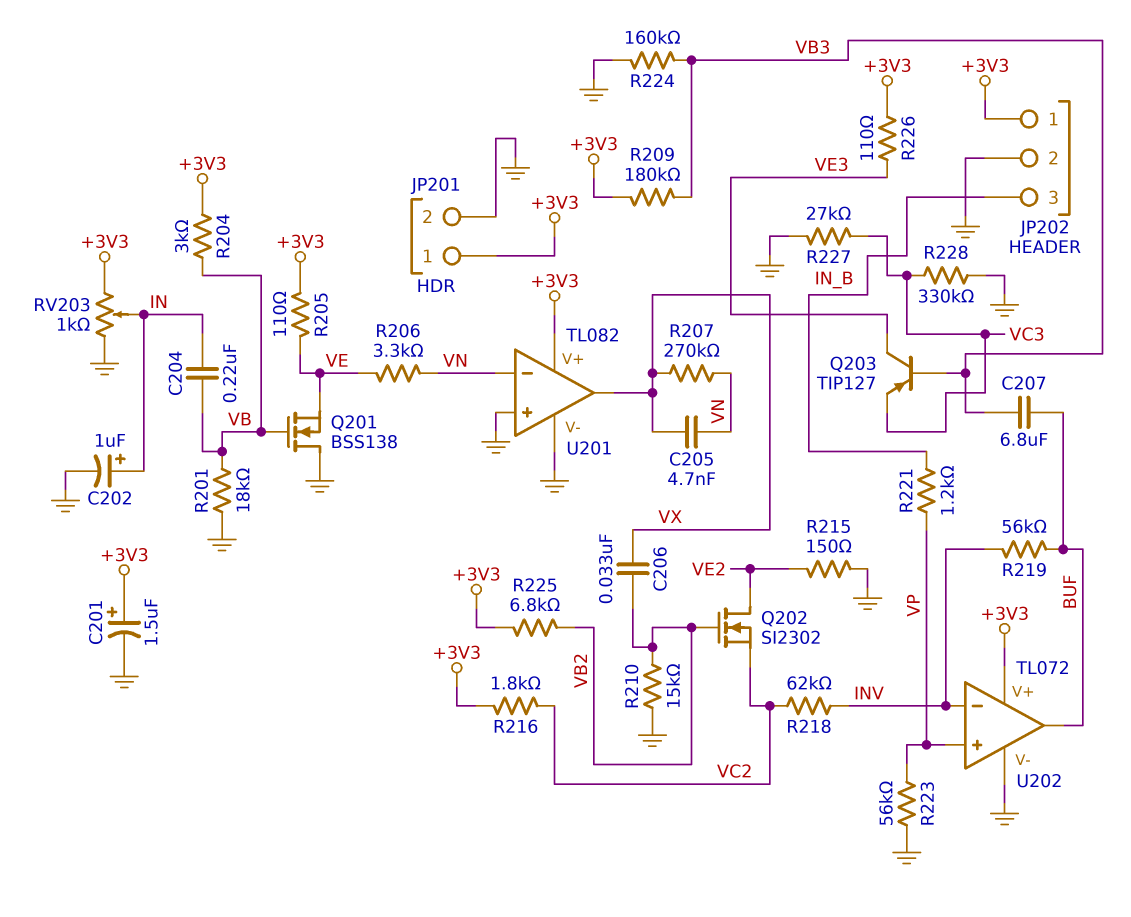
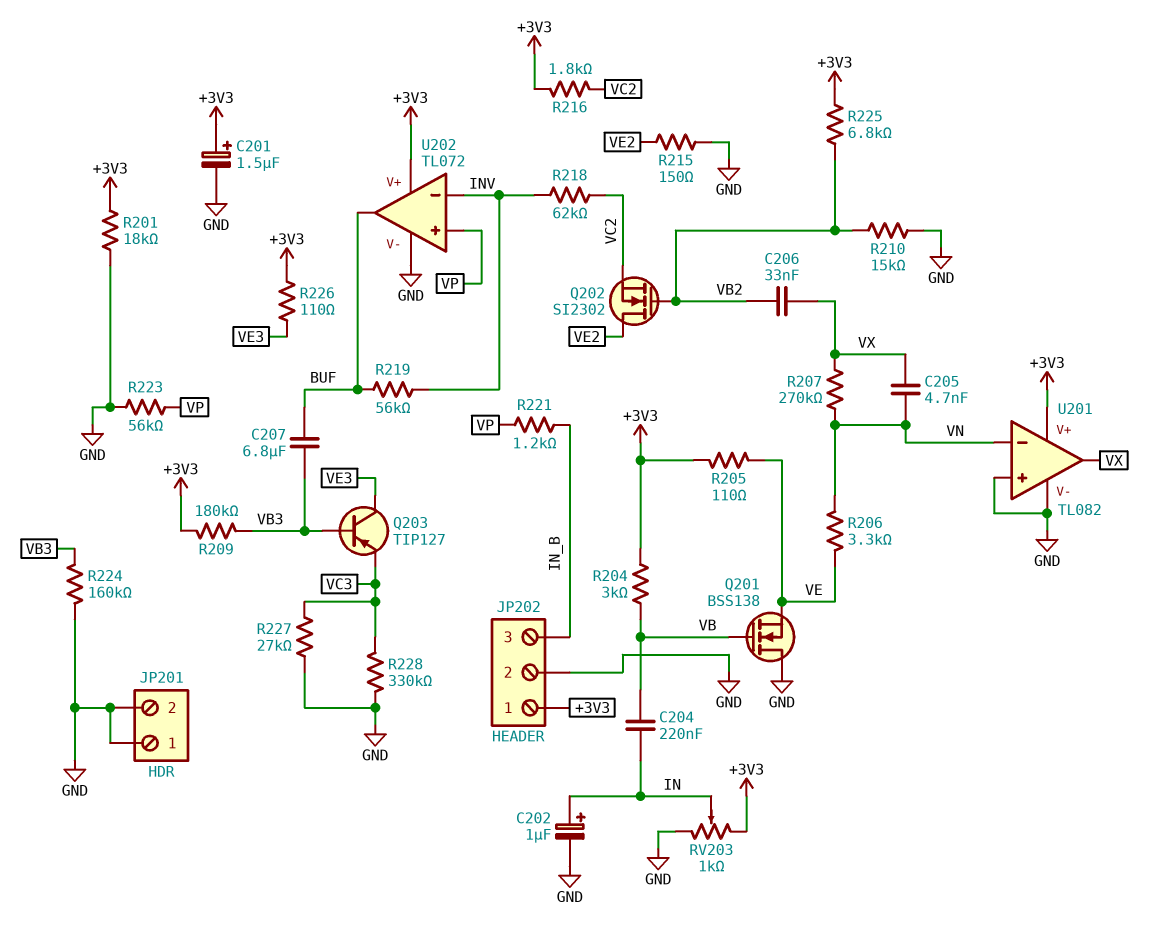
JP201 pin 1: +3V3 -> GND
R201: 18k (GND, VB) -> 18k (+3V3, GND)

